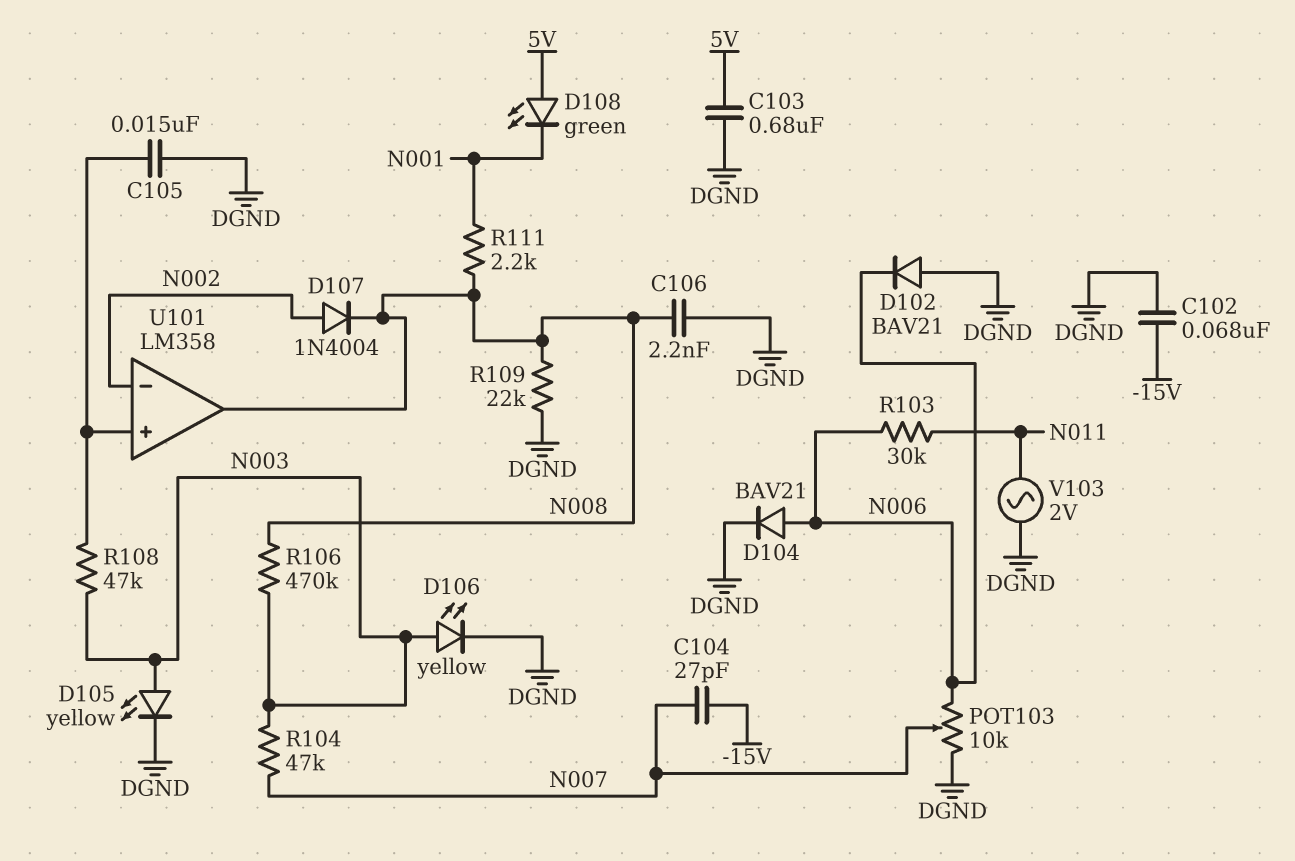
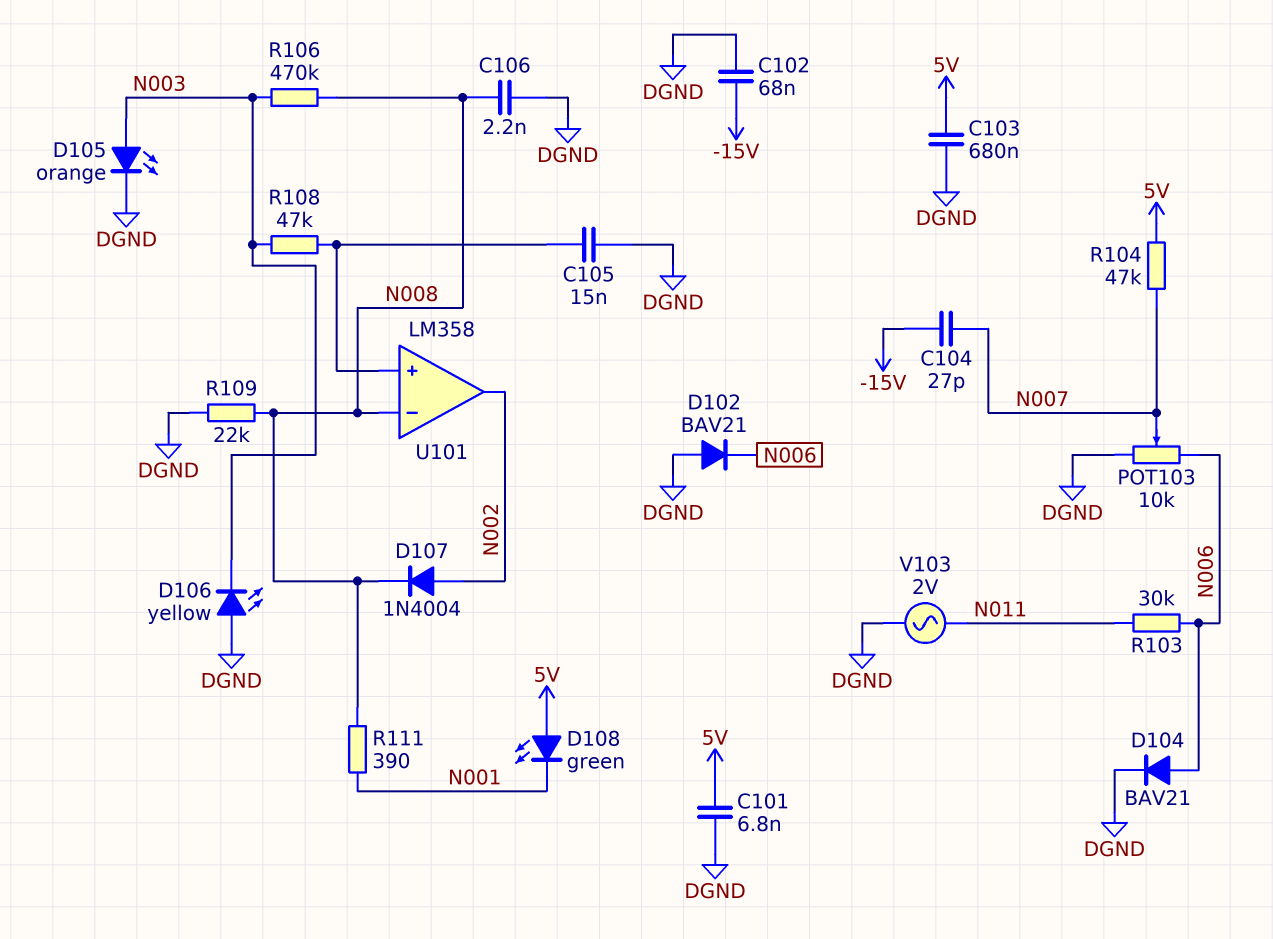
C101: none -> 6.8nF (5V, DGND)
D105: LED yellow (A N003, K DGND) -> LED orange (A N003, K DGND)
D106: LED yellow (A N003, K DGND) -> LED yellow (A DGND, K N003)
R104: 47k (N003, N007) -> 47k (5V, N007)
R111: 2.2k (N001, N008) -> 390 (N001, N008)
U101 pin in-: N002 -> N008
U101 pin out: N008 -> N002

